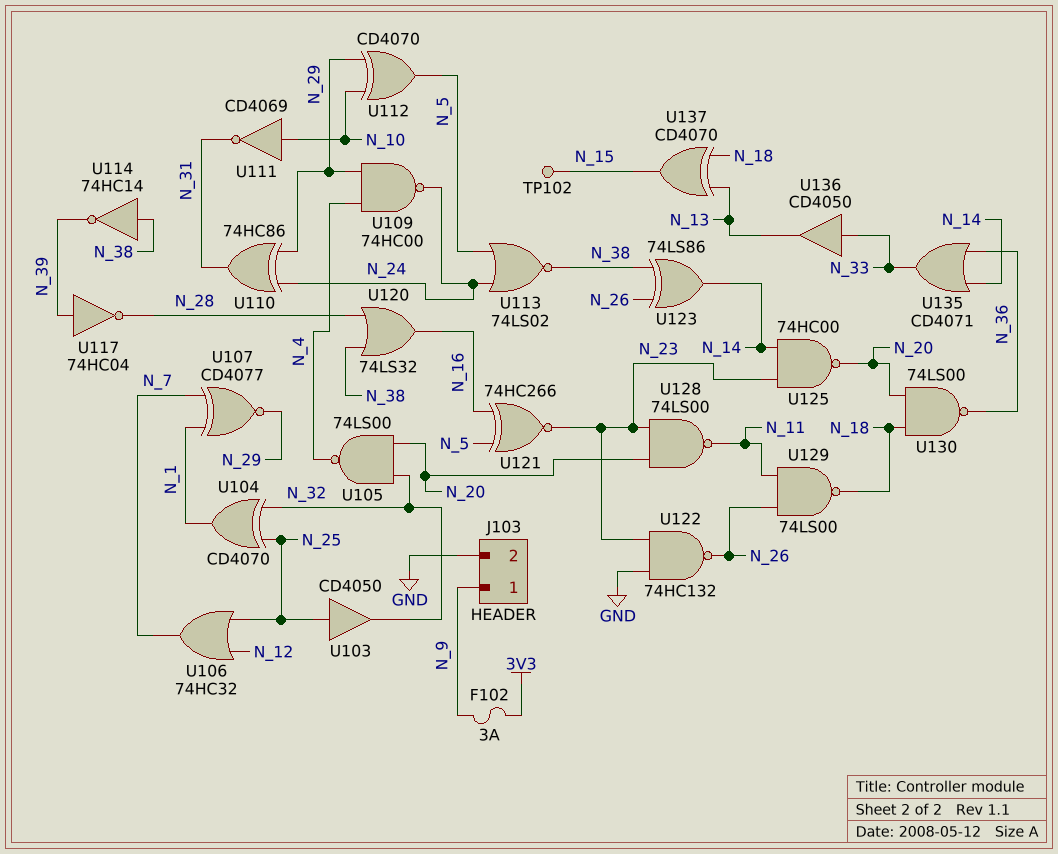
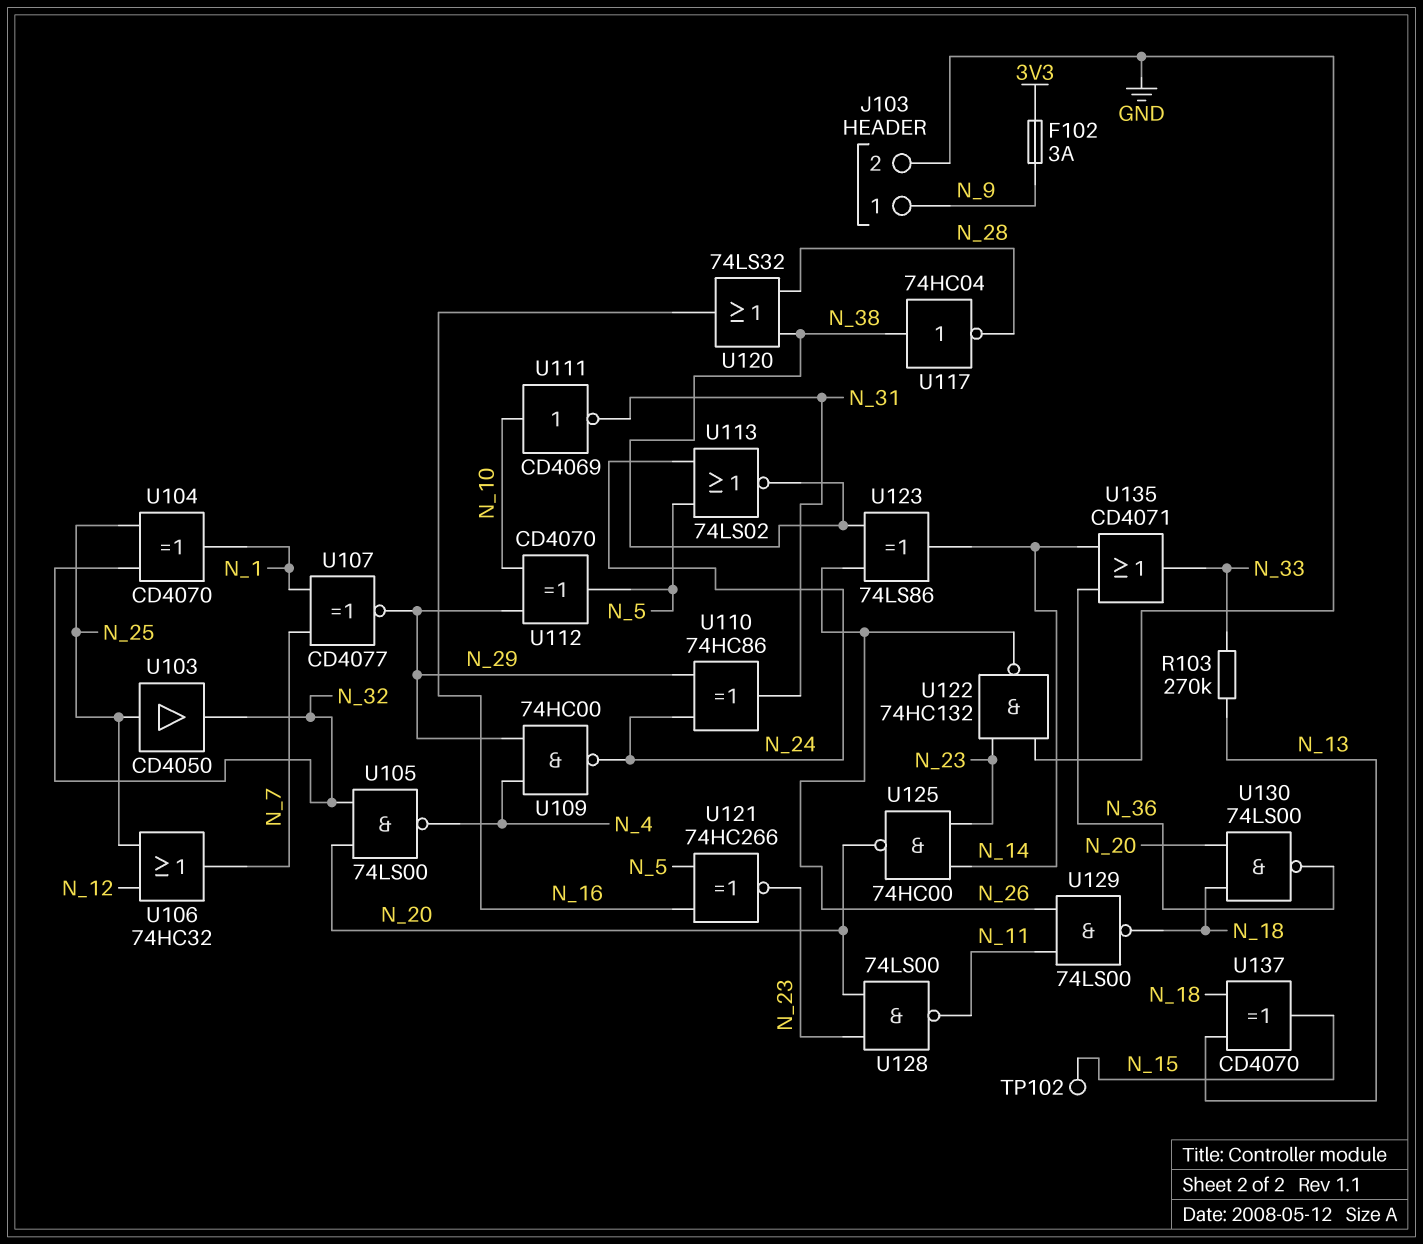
R103: none -> 270k (N_13, N_33)
U114: NOT 74HC14 (in N_38, out N_39) -> none
U117: NOT 74HC04 (in N_39, out N_28) -> NOT 74HC04 (in N_38, out N_28)
U136: buffer CD4050 (in N_33, out N_13) -> none

